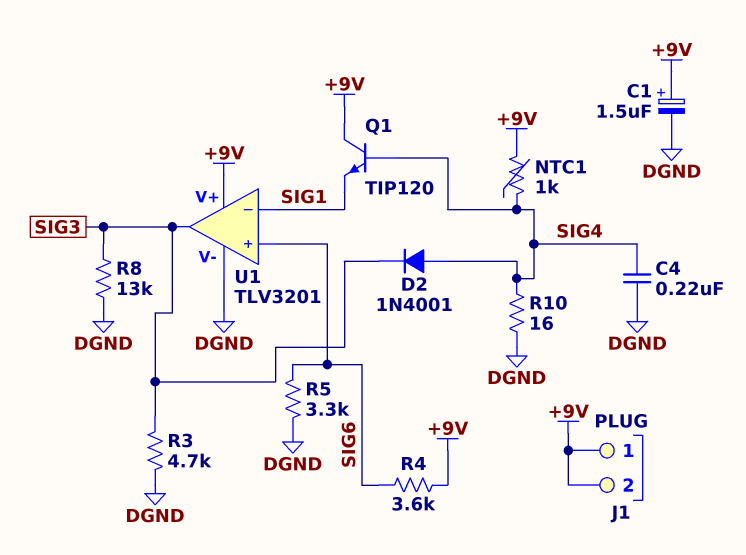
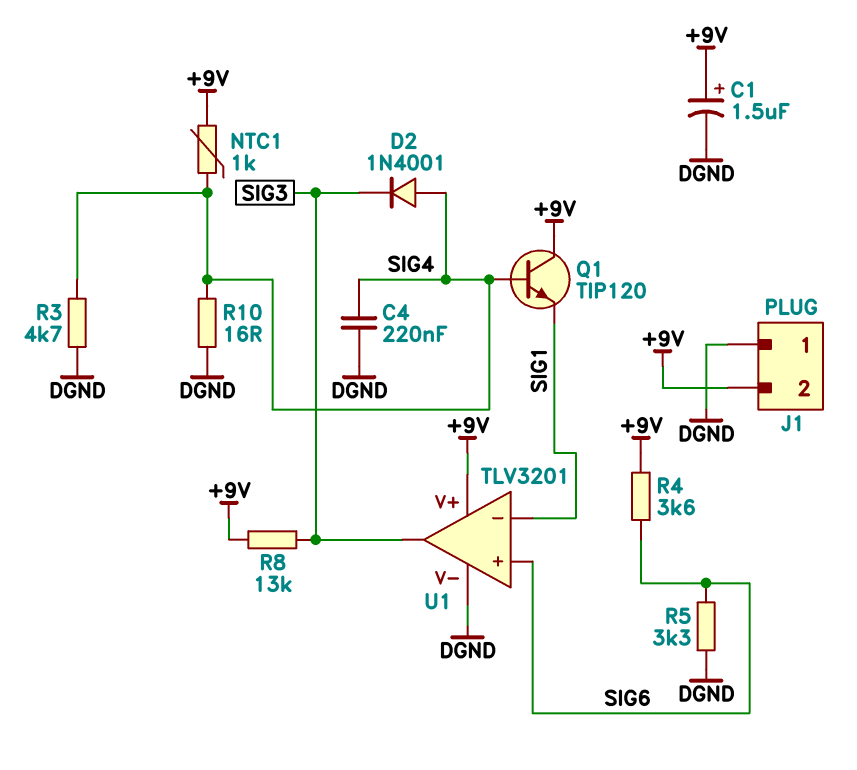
J1 pin 1: +9V -> DGND
R3: 4.7k (DGND, SIG3) -> 4.7k (DGND, SIG4)
R8: 13k (DGND, SIG3) -> 13k (+9V, SIG3)

